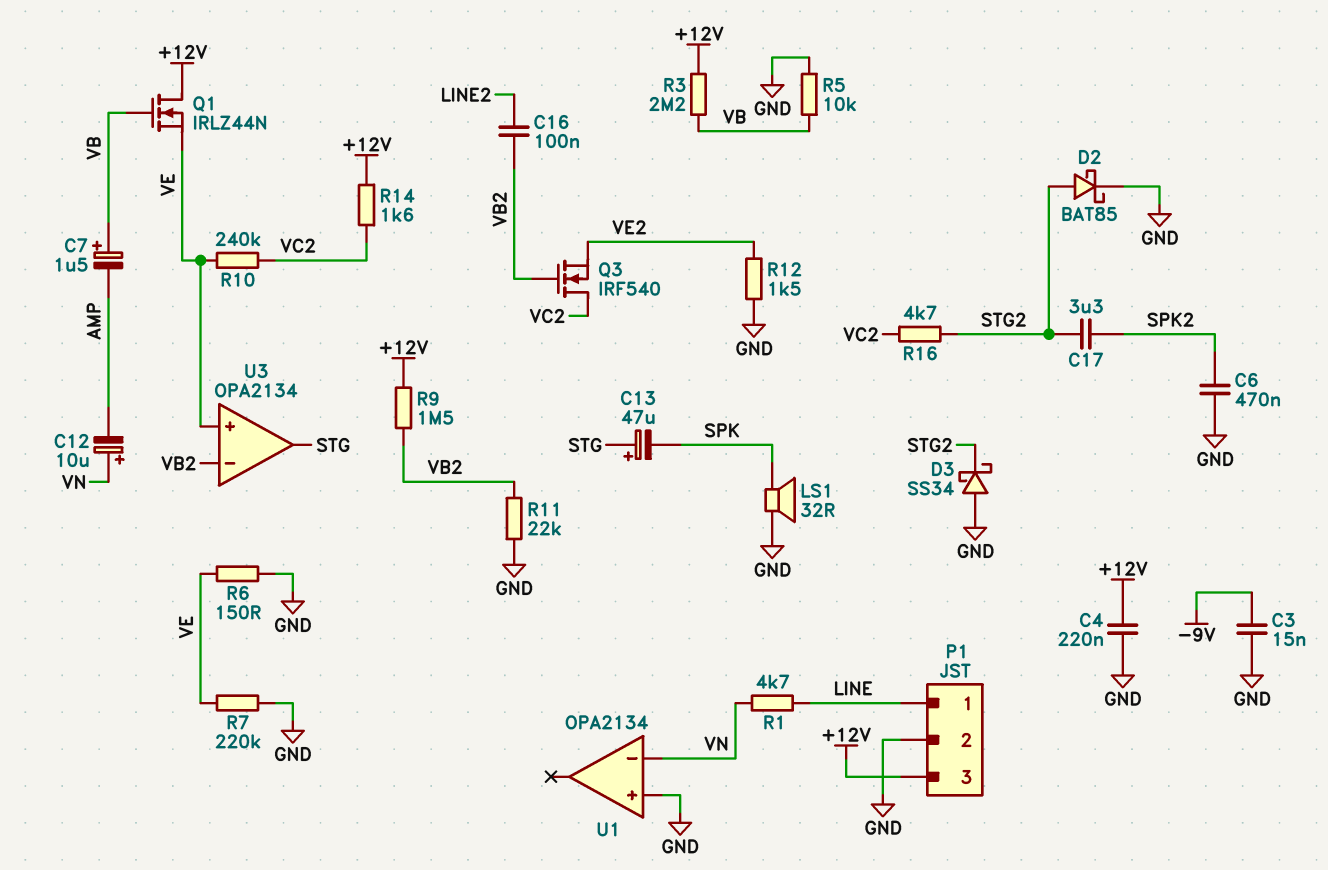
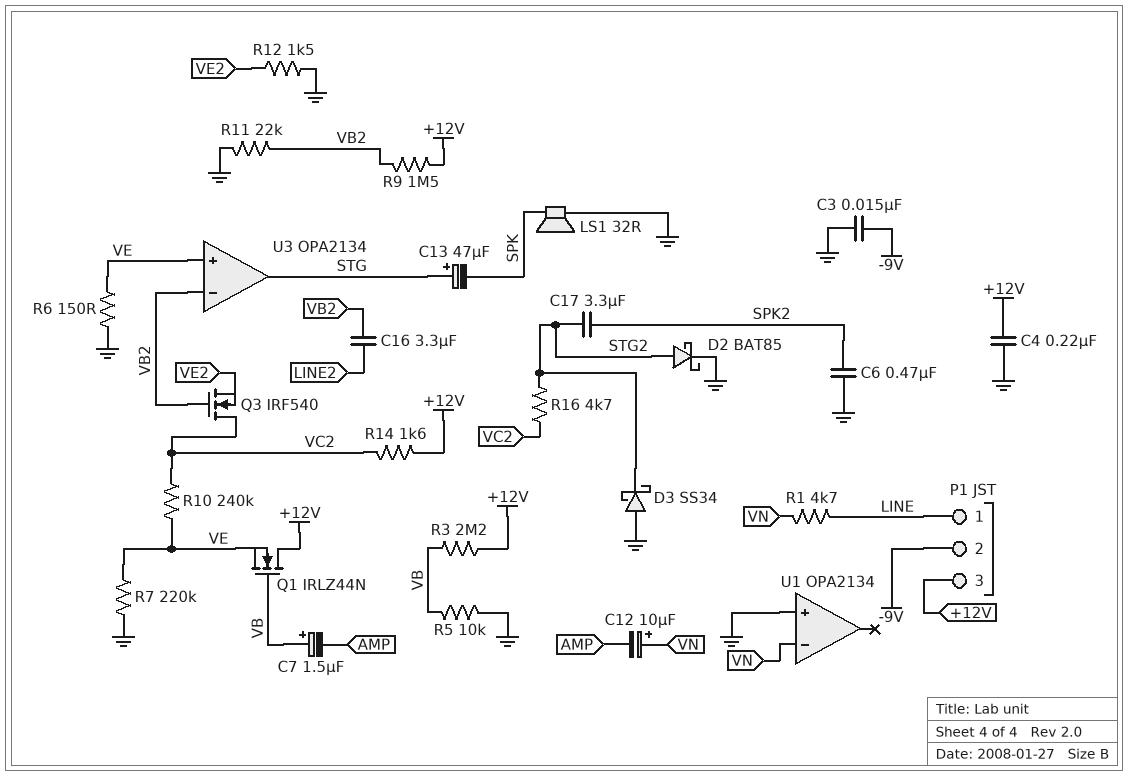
C16: 100nF (LINE2, VB2) -> 3.3uF (LINE2, VB2)
P1 pin 2: GND -> -9V

